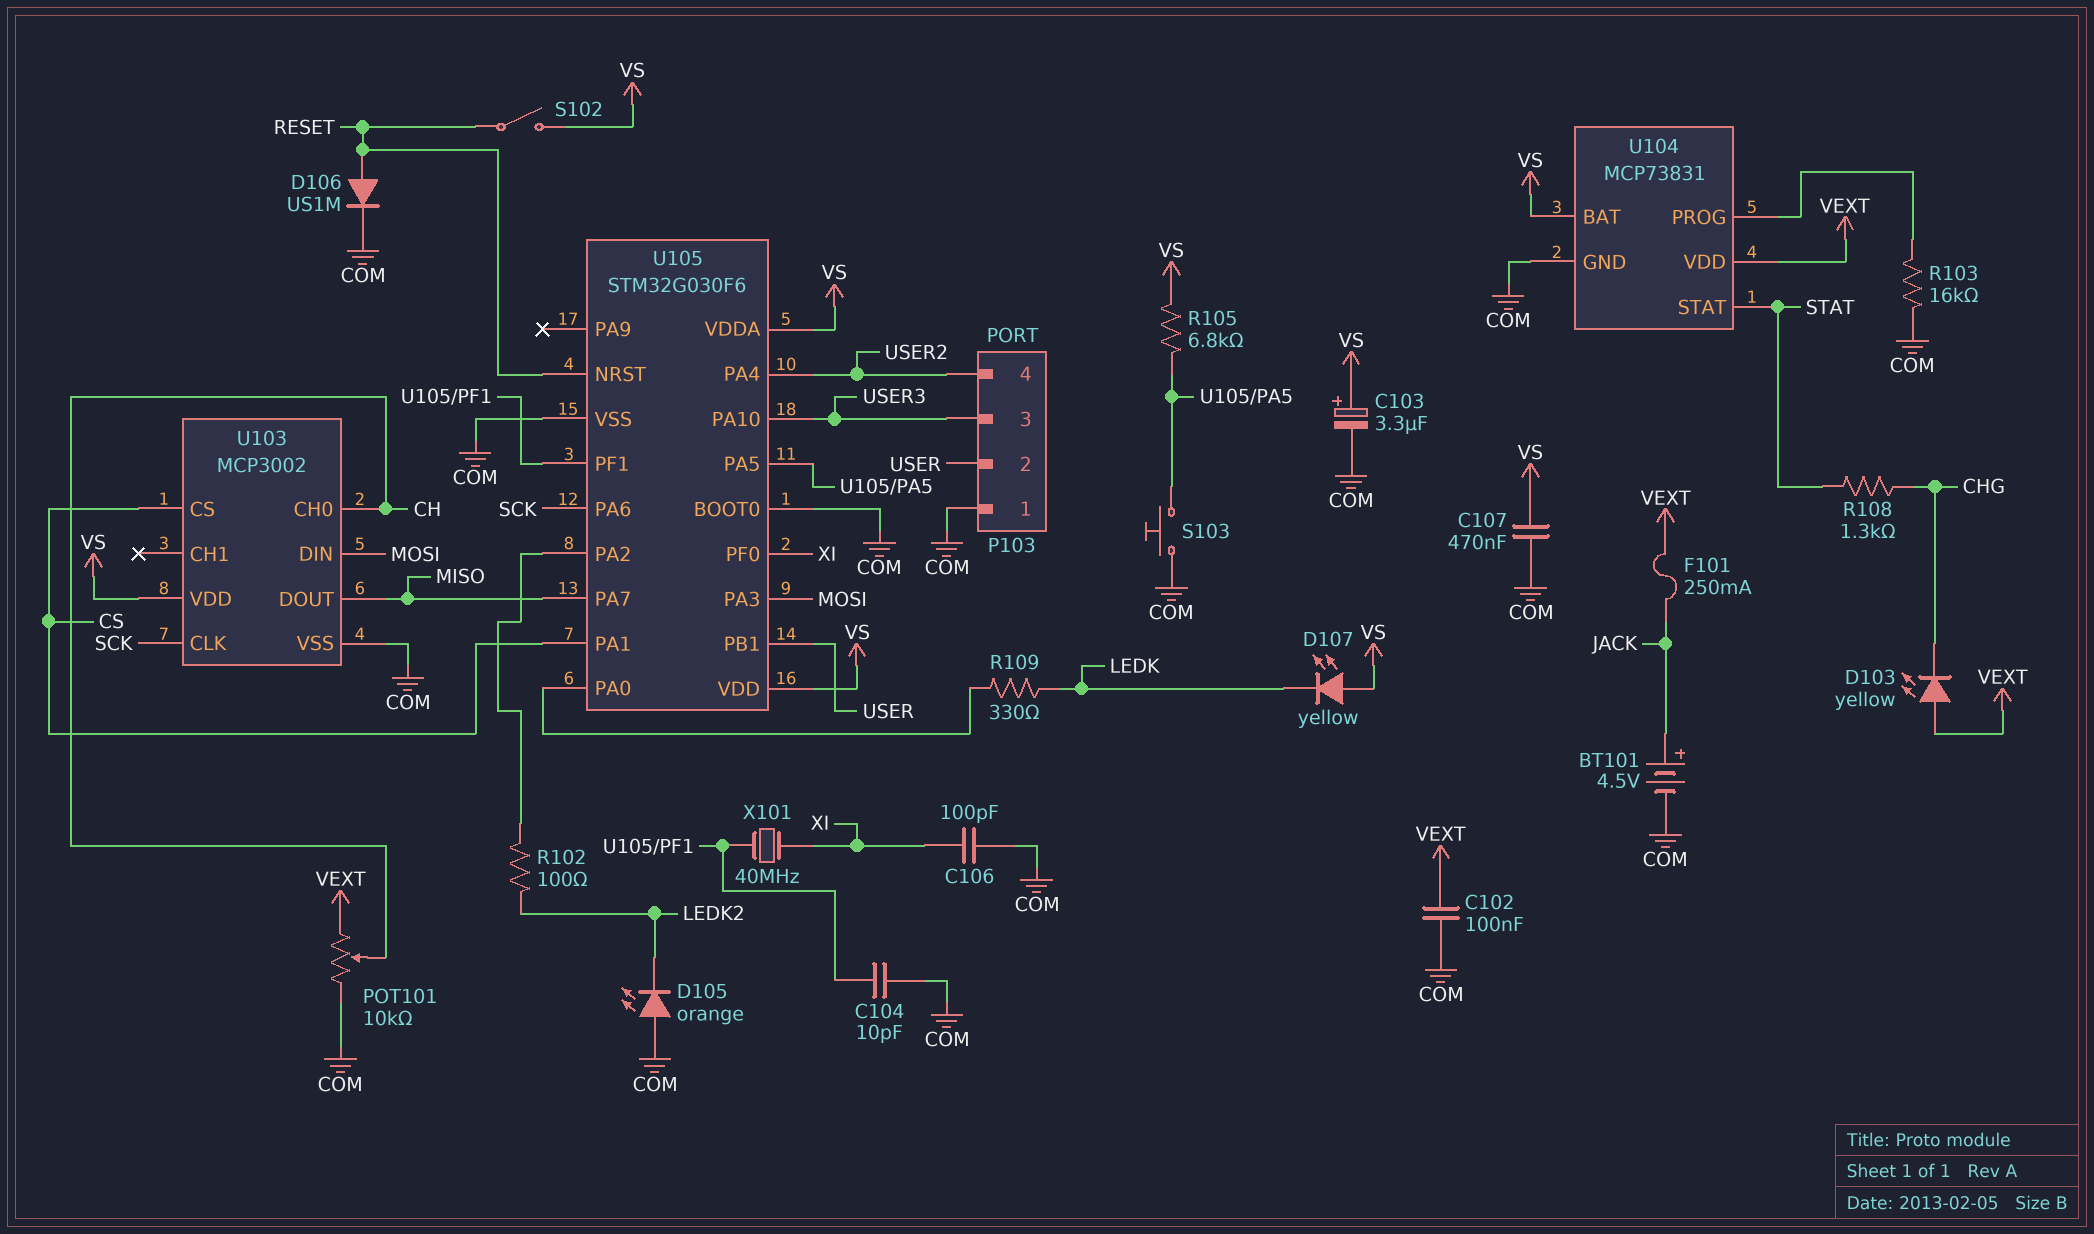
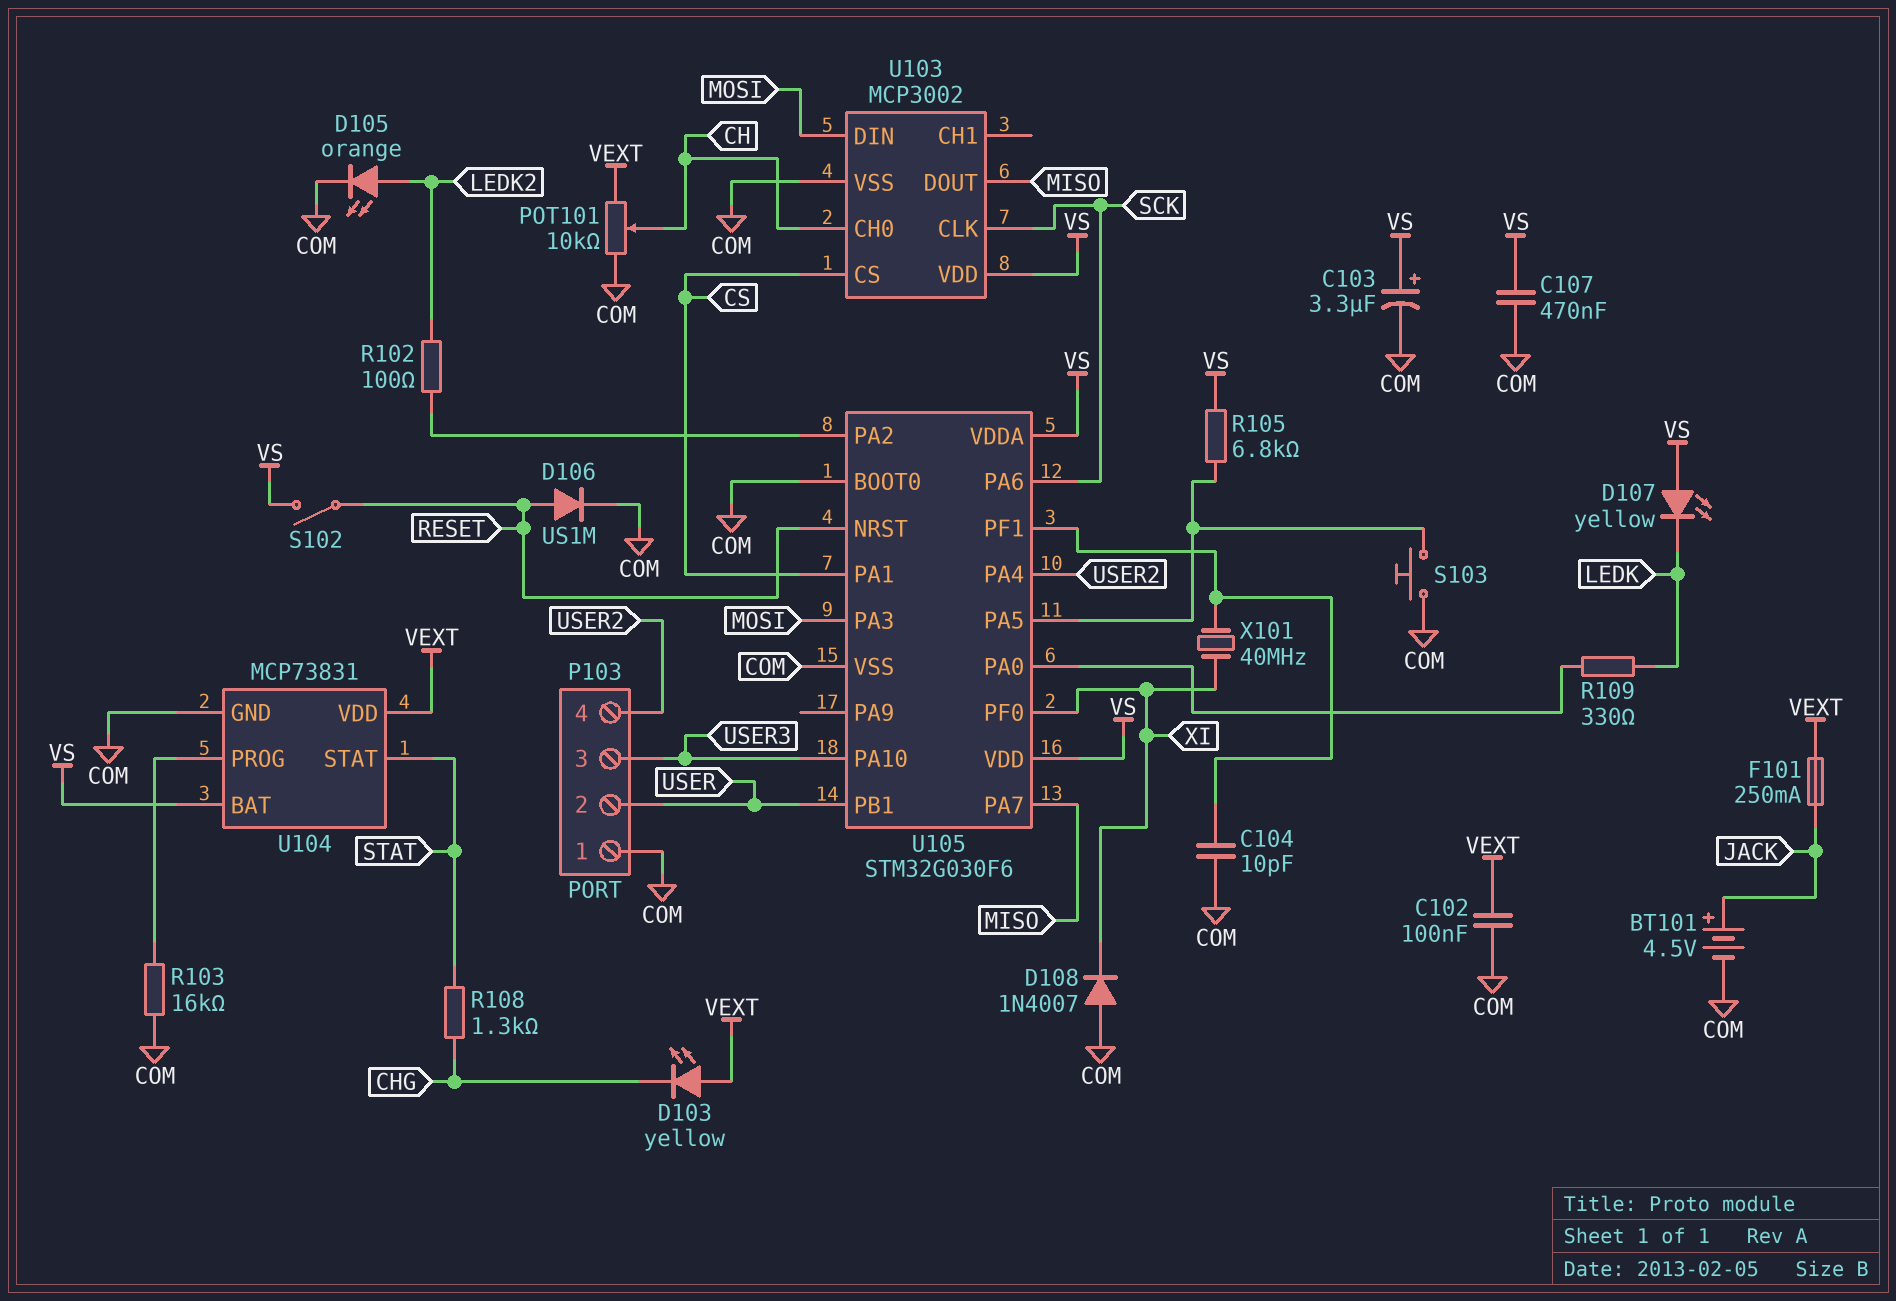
C106: 100pF (COM, XI) -> none
D105: LED orange (A COM, K LEDK2) -> LED orange (A LEDK2, K COM)
D108: none -> diode 1N4007 (A COM, K XI)

